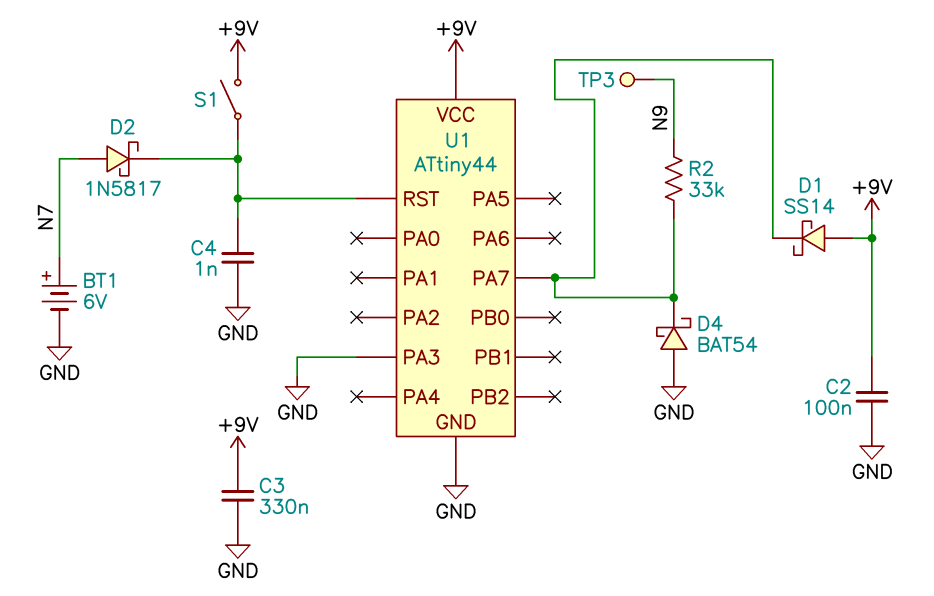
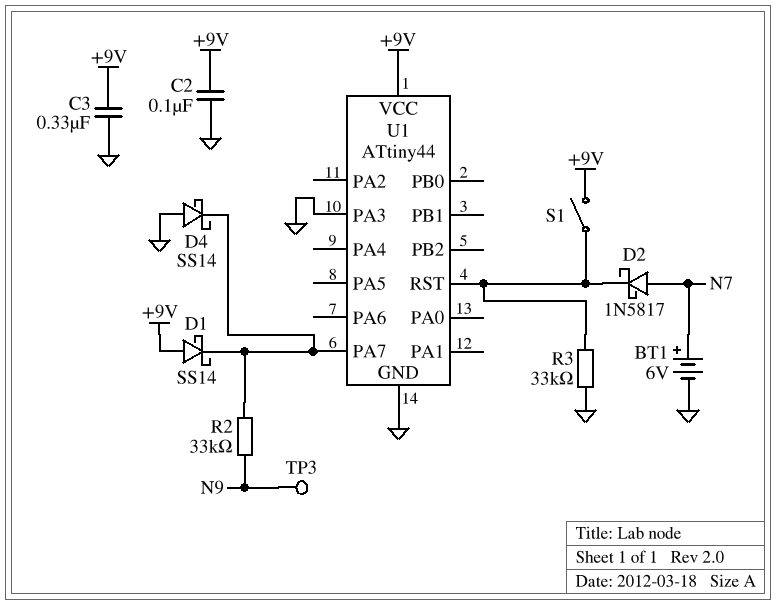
C4: 1nF (GND, U1/RST) -> none
D4: schottky BAT54 (A GND, K U1/PA7) -> schottky SS14 (A GND, K U1/PA7)
R3: none -> 33k (GND, U1/RST)

